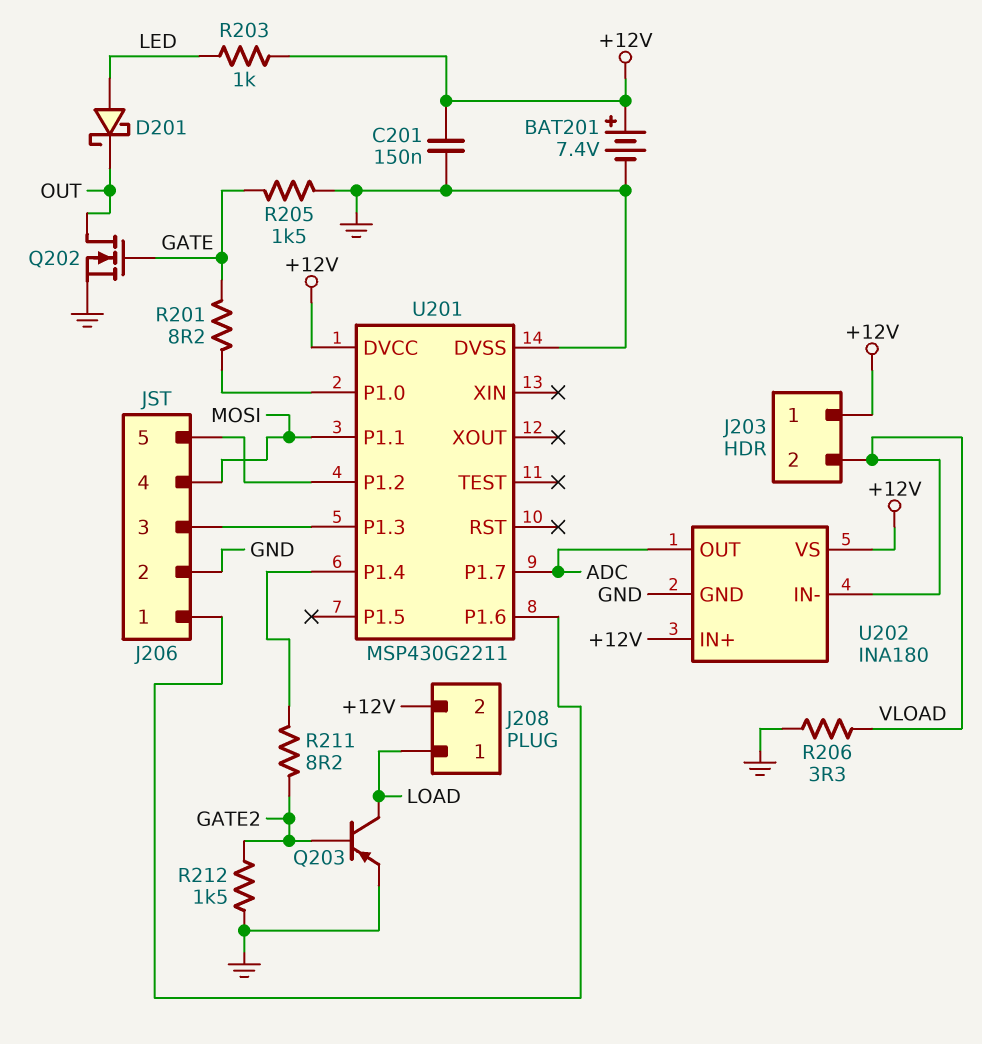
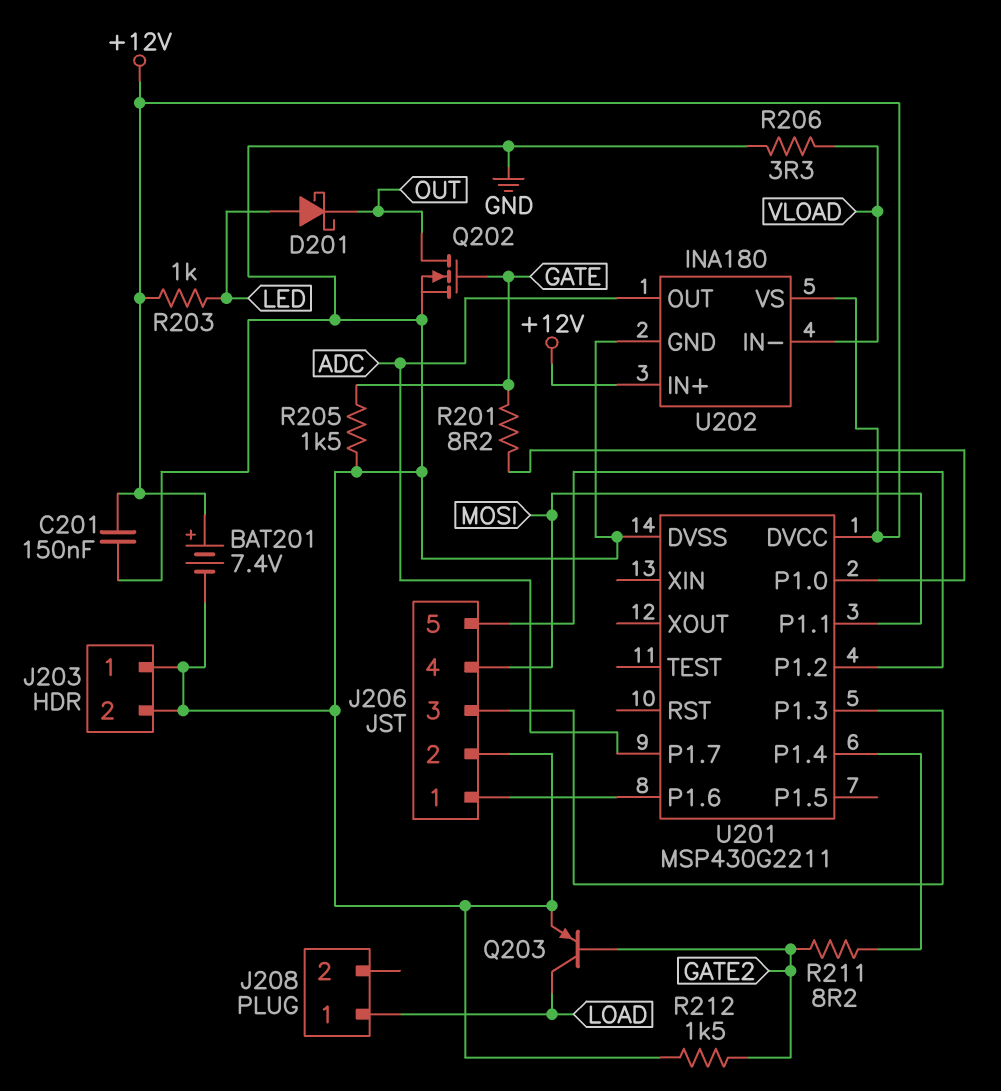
J203 pin 1: +12V -> GND
J203 pin 2: VLOAD -> GND
J208 pin 2: +12V -> none

